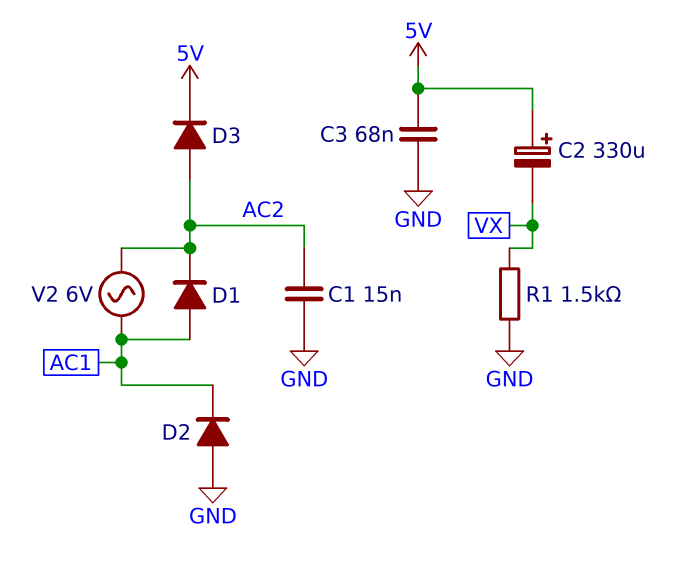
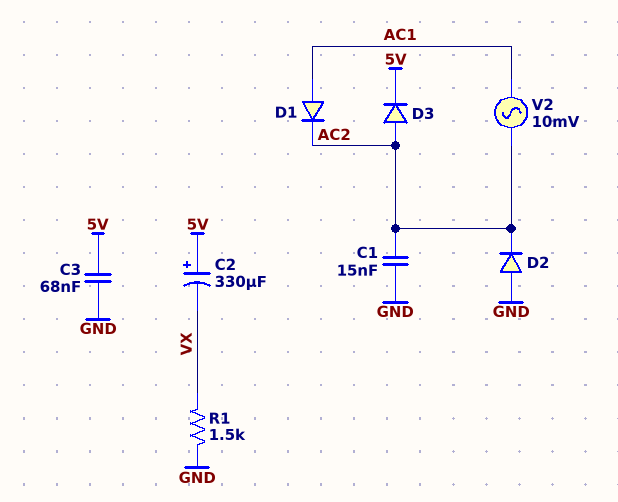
D2: diode (A GND, K AC1) -> diode (A GND, K AC2)
V2: AC 6V (AC1, AC2) -> AC 10mV (AC1, AC2)

